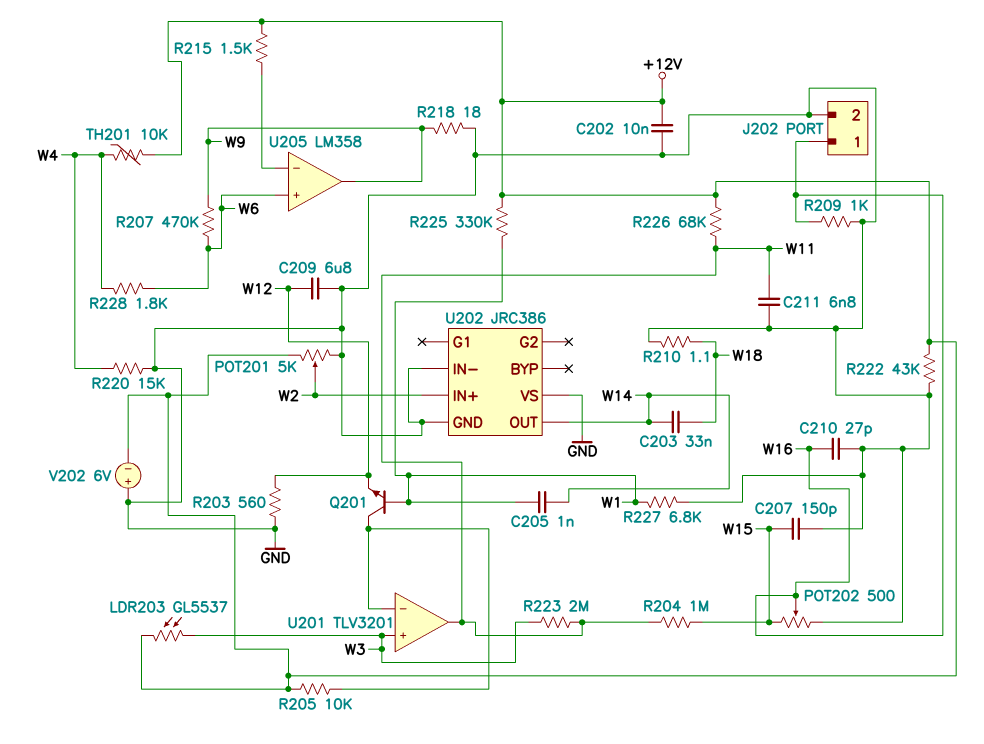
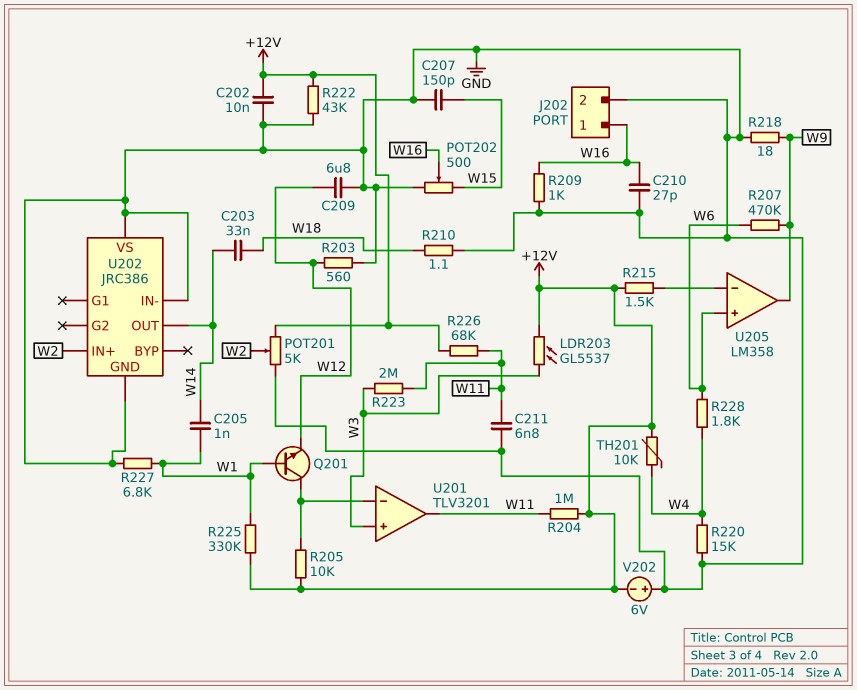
R204: 1M (W11, W15) -> 1M (+12V, W11)

